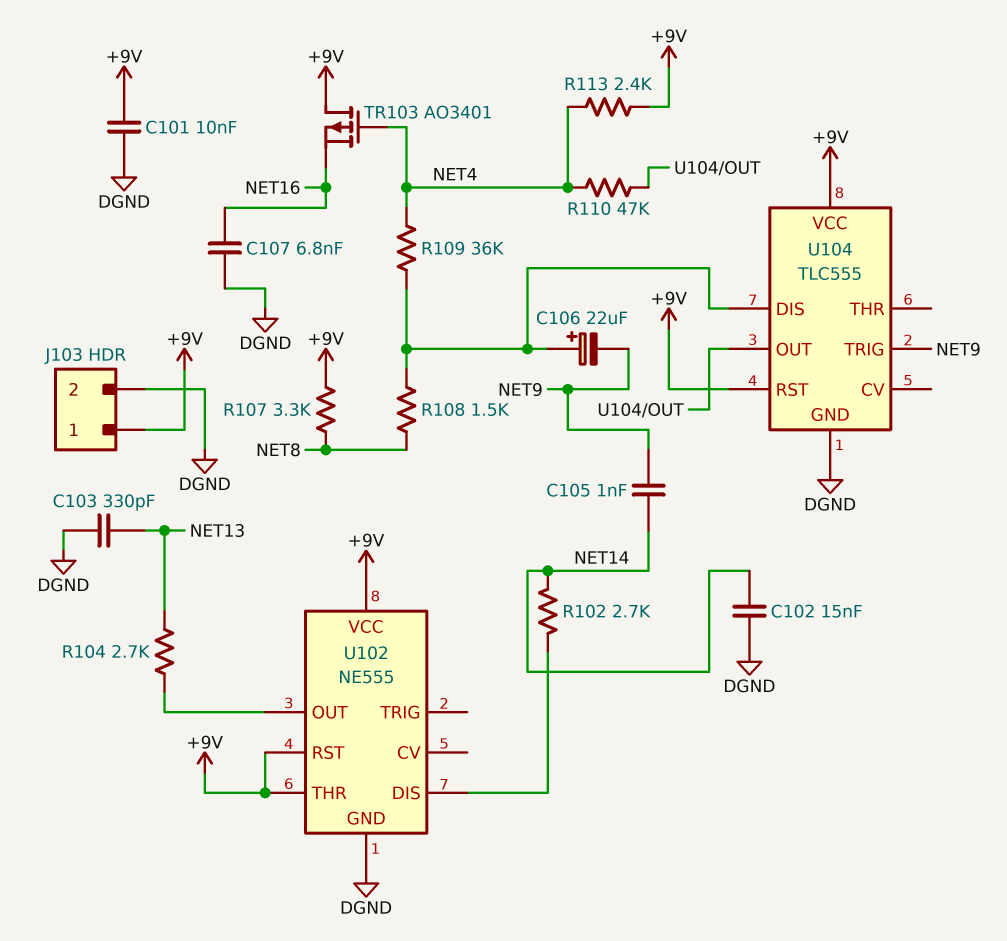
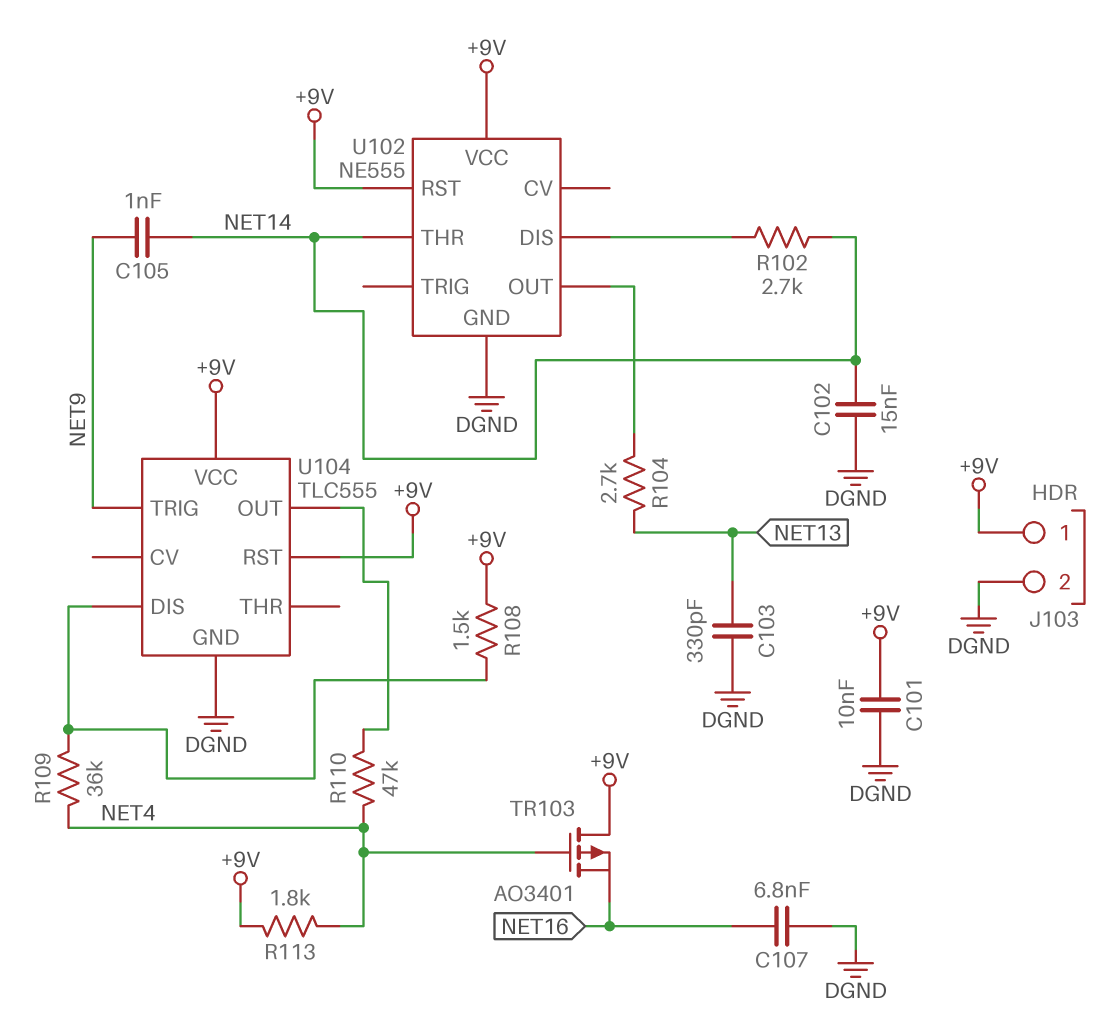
C106: 22uF (plus U104/DIS, minus NET9) -> none
R107: 3.3k (+9V, NET8) -> none
R108: 1.5k (NET8, U104/DIS) -> 1.5k (+9V, U104/DIS)
R113: 2.4k (+9V, NET4) -> 1.8k (+9V, NET4)
U102 pin THR: +9V -> NET14

